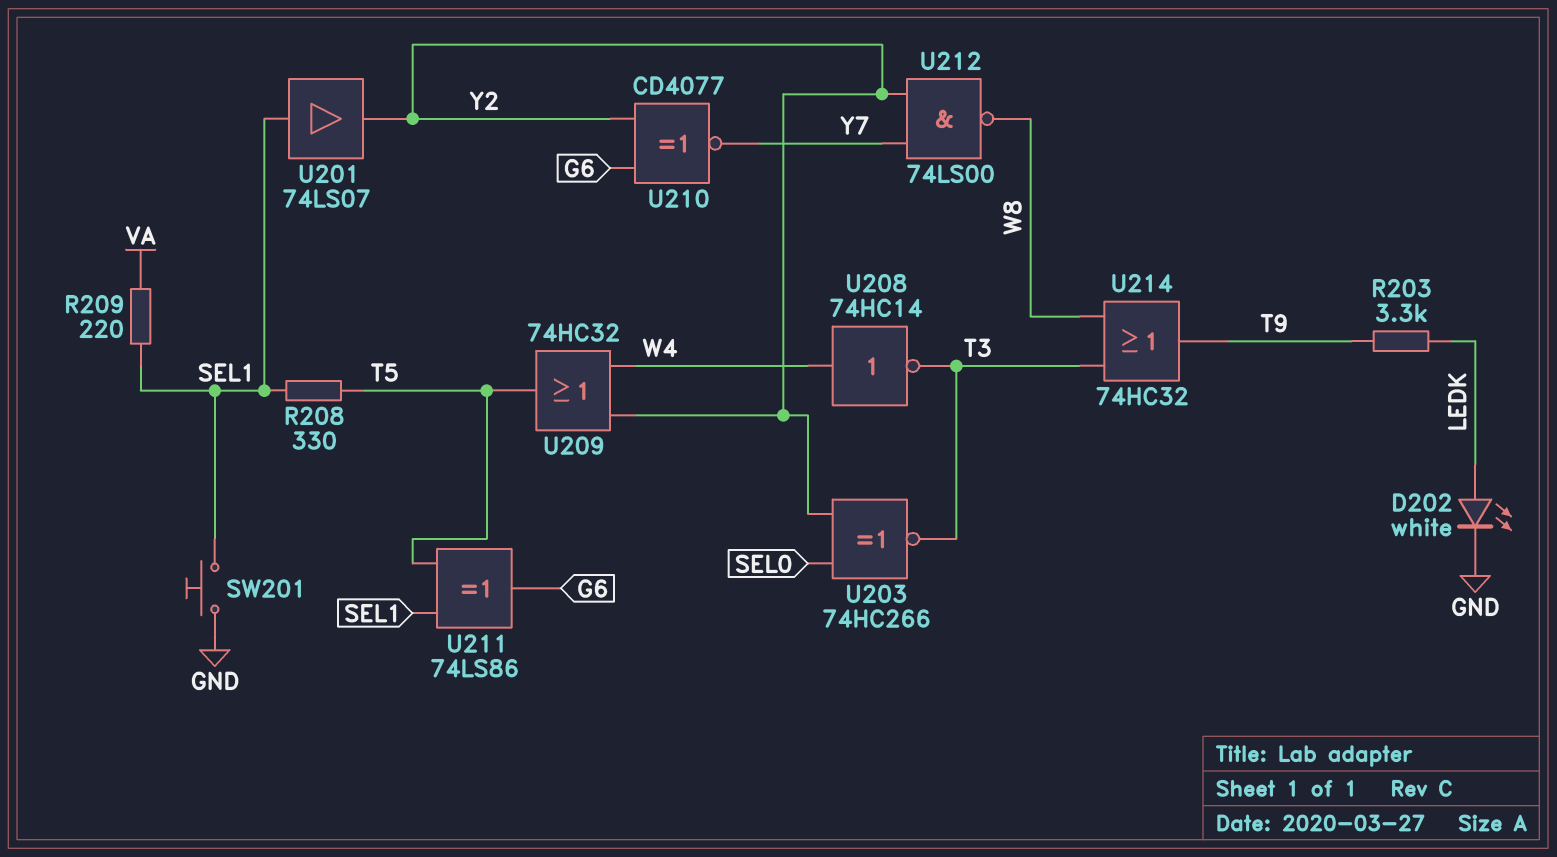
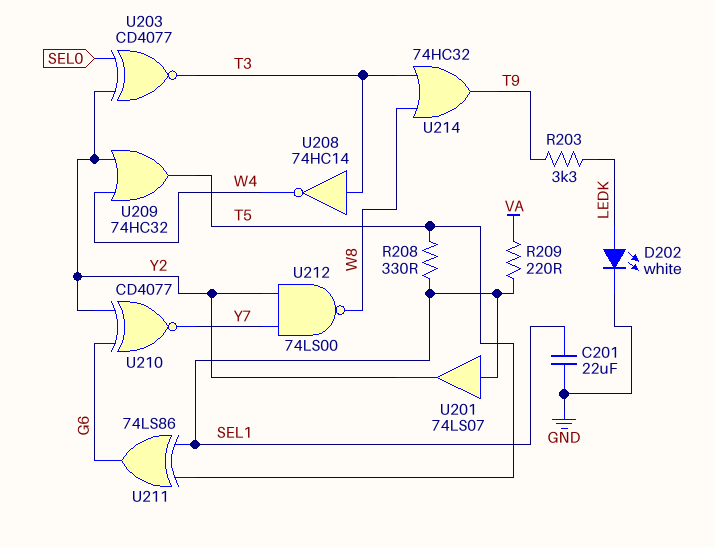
C201: none -> 22uF (GND, SEL1)
SW201: button (GND, SEL1) -> none
U203: XNOR 74HC266 (in SEL0, in Y2, out T3) -> XNOR CD4077 (in SEL0, in Y2, out T3)
U208: NOT 74HC14 (in W4, out T3) -> NOT 74HC14 (in T3, out W4)

